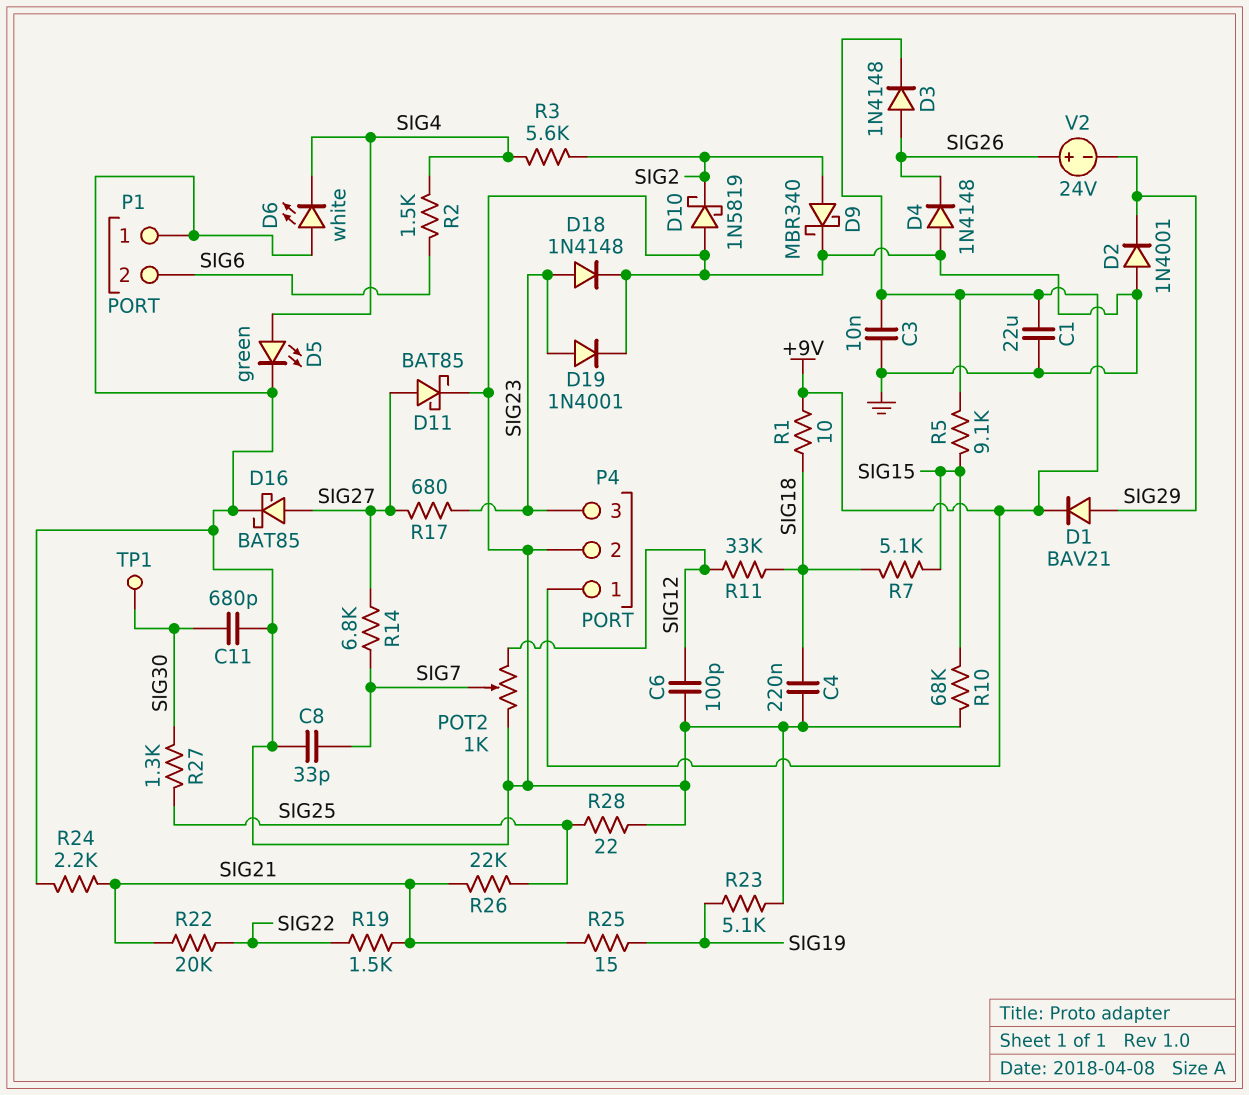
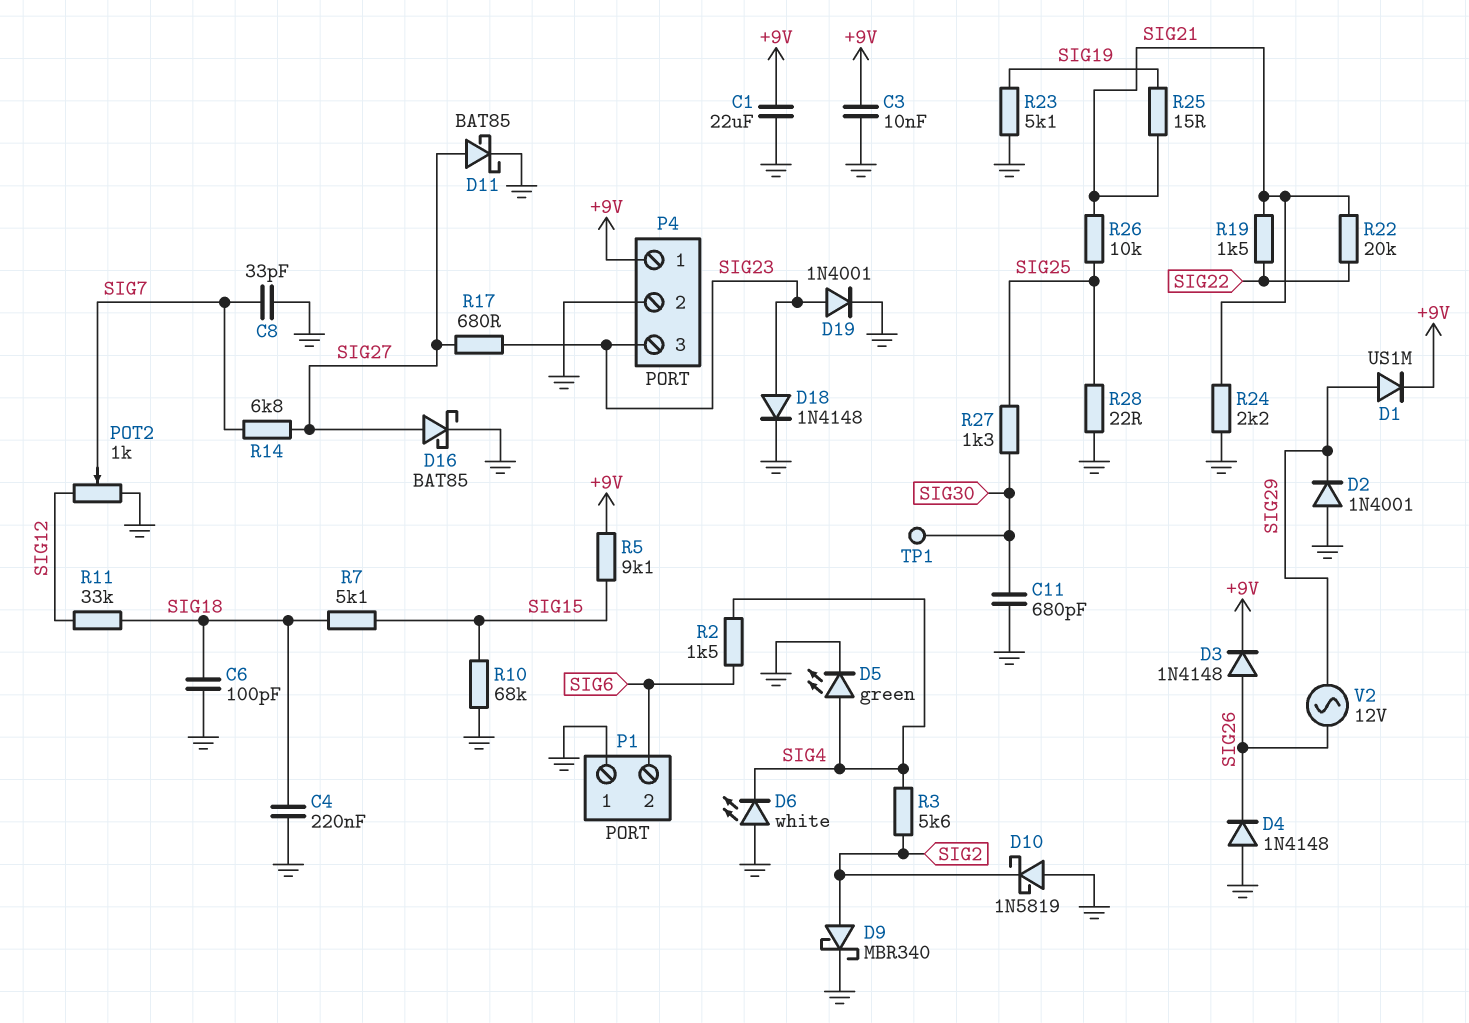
C6: 100pF (GND, SIG12) -> 100pF (GND, SIG18)
D1: diode BAV21 (A SIG29, K +9V) -> diode US1M (A SIG29, K +9V)
R1: 10 (+9V, SIG18) -> none
R26: 22k (SIG21, SIG25) -> 10k (SIG21, SIG25)
V2: 24V (plus SIG26, minus SIG29) -> AC 12V (SIG26, SIG29)

